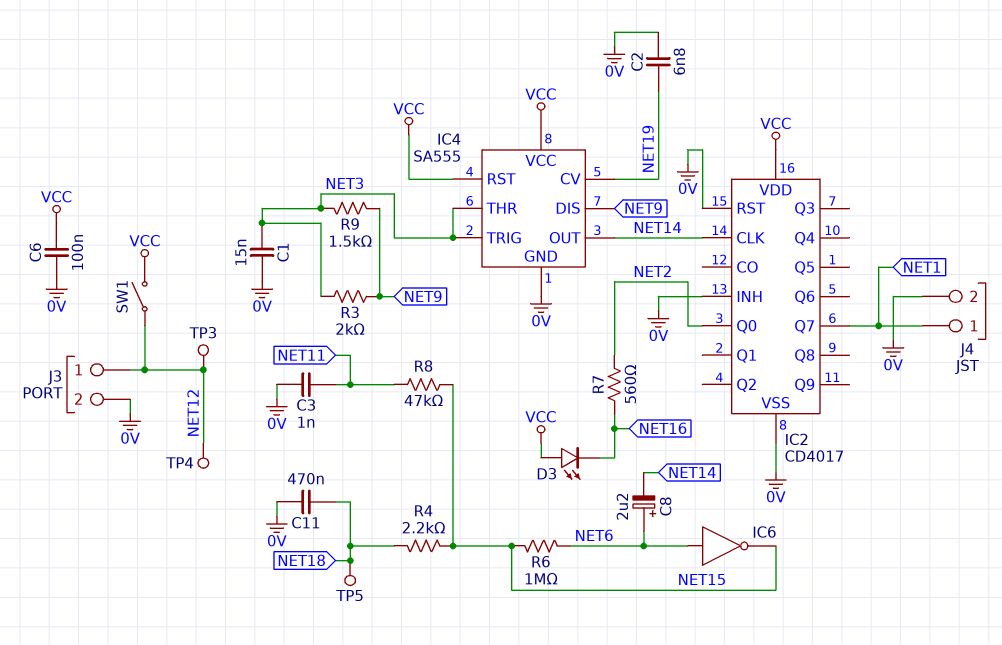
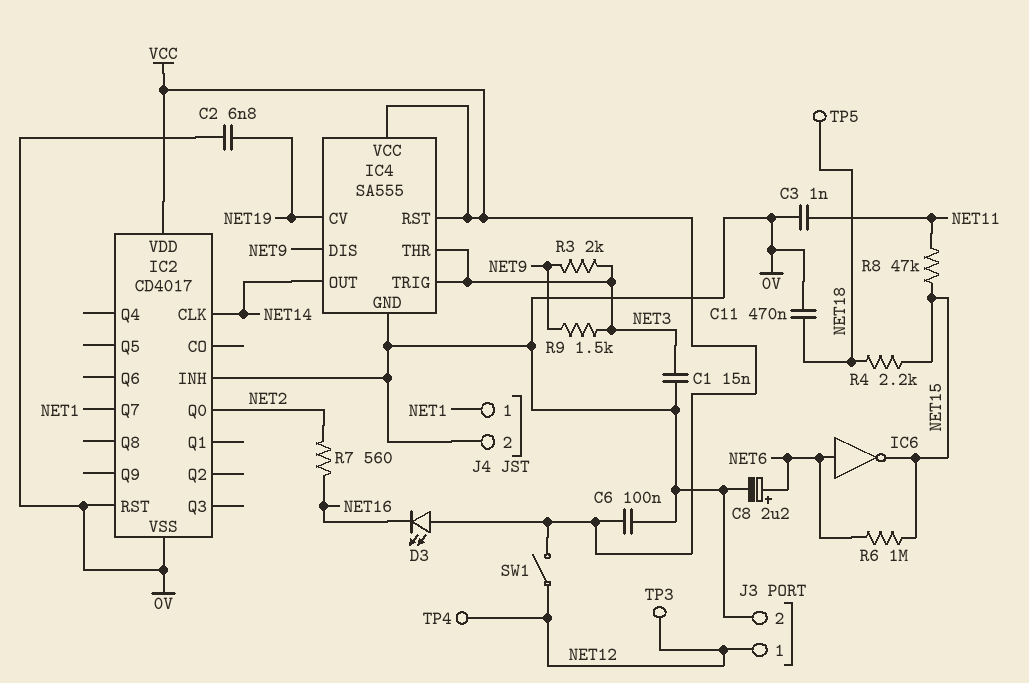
C8: 2.2uF (plus NET6, minus NET14) -> 2.2uF (plus NET6, minus 0V)

